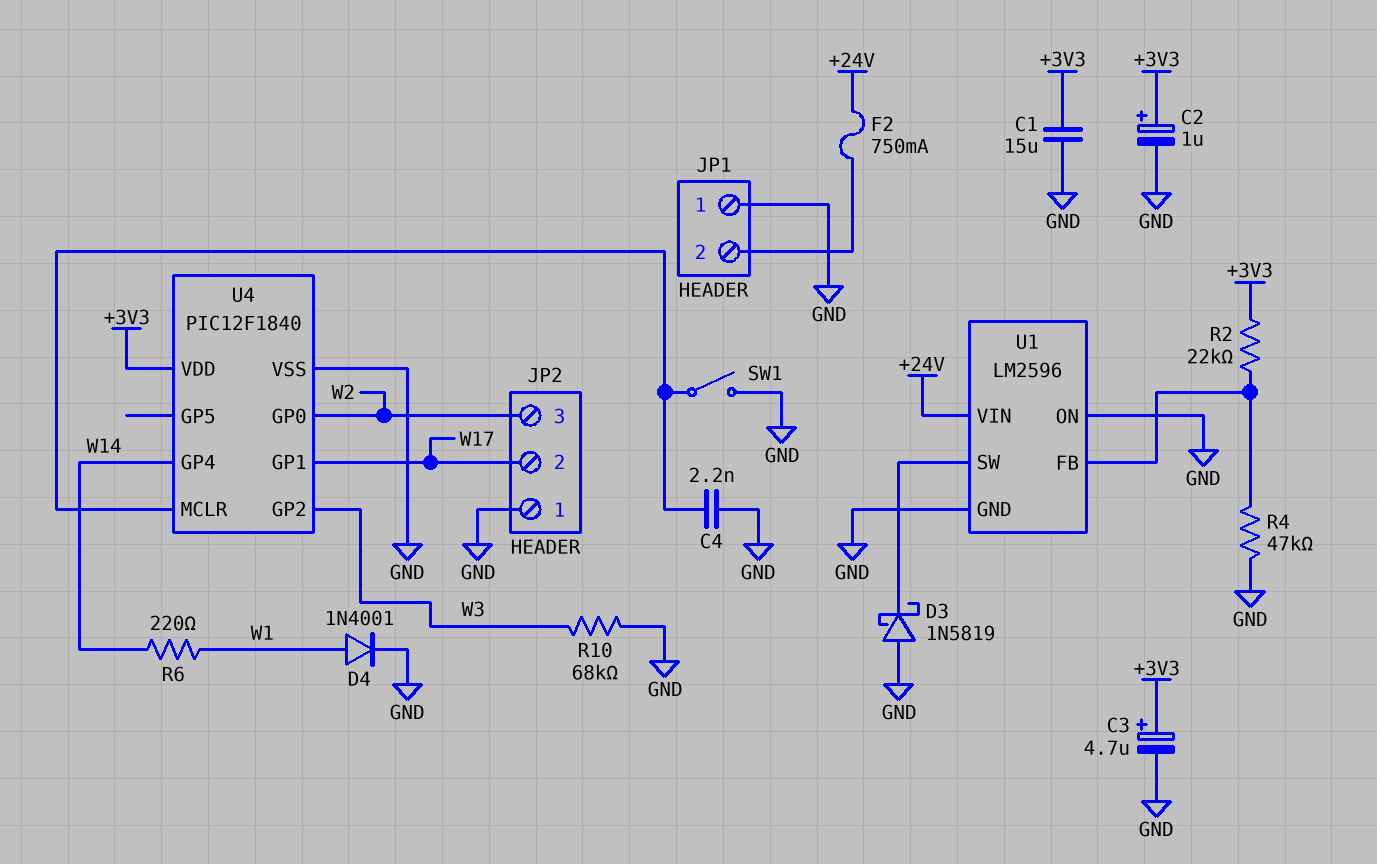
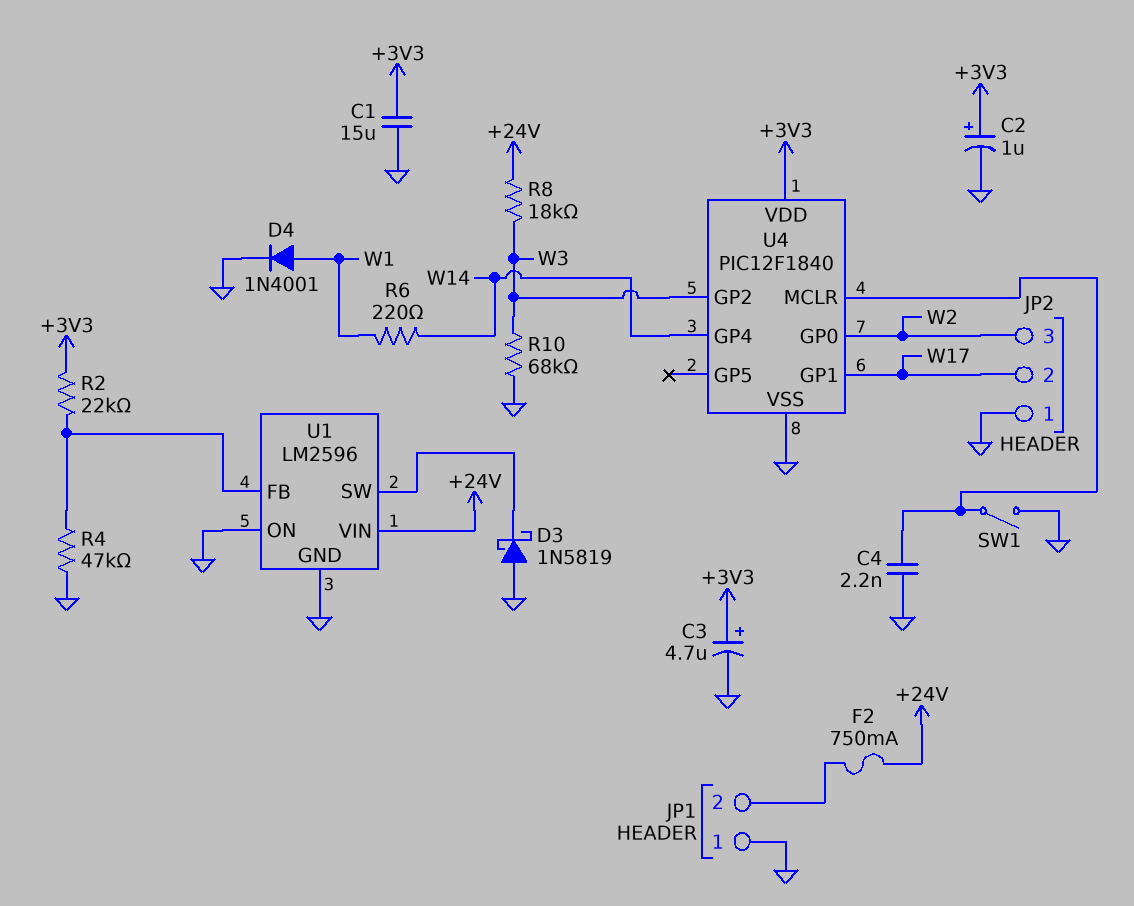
R8: none -> 18k (+24V, W3)

